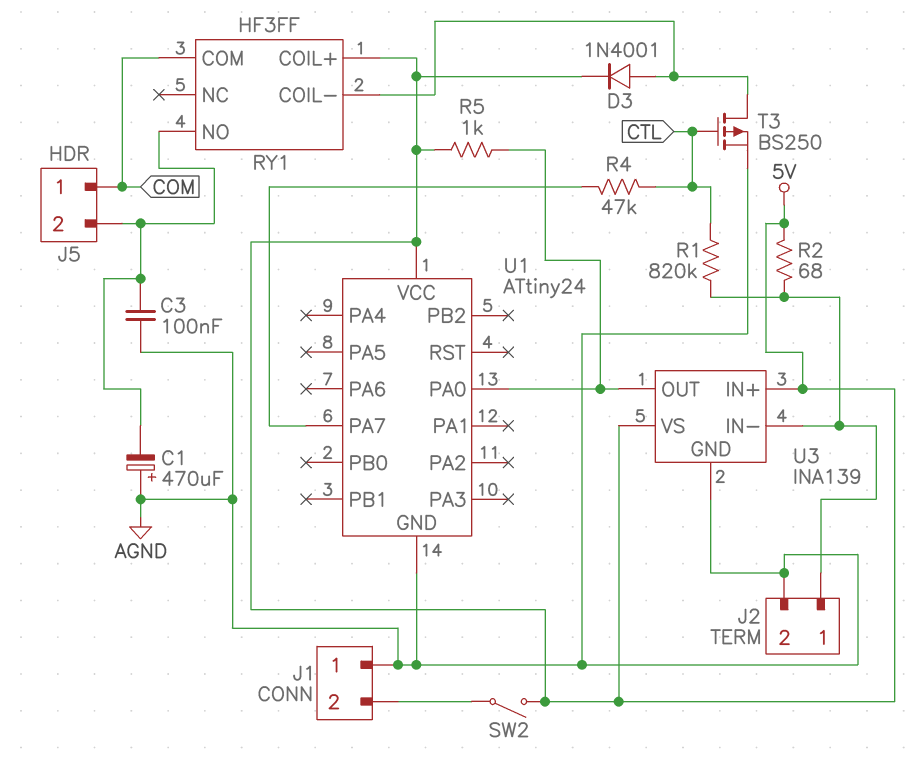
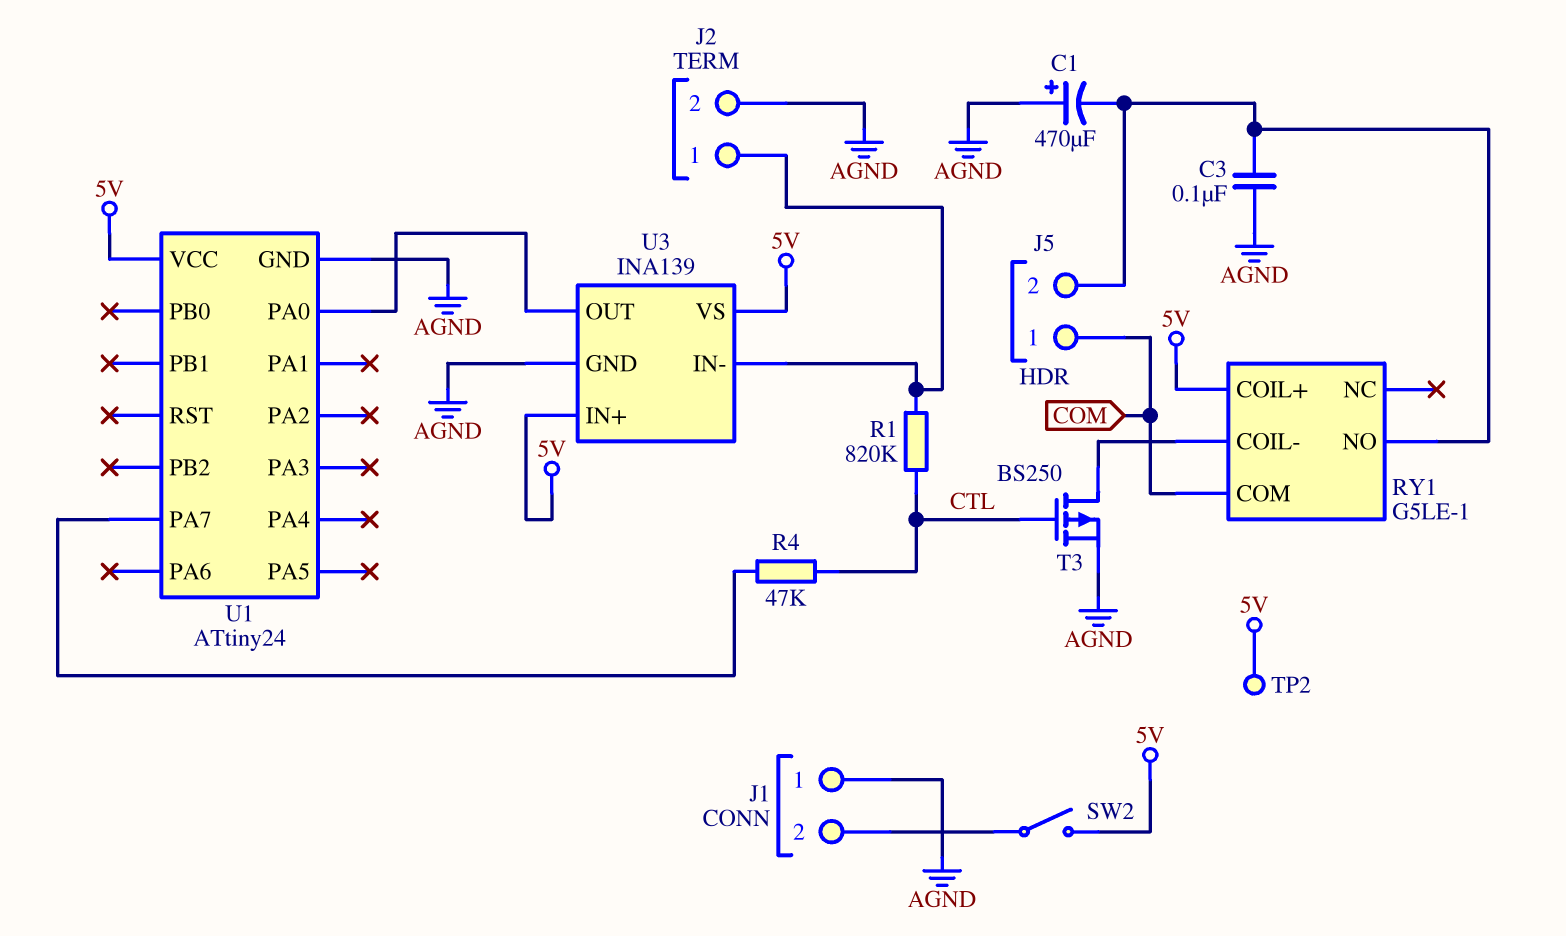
D3: diode 1N4001 (A RY1/COIL-, K 5V) -> none
R2: 68 (5V, J2/1) -> none
R5: 1k (5V, U1/PA0) -> none
RY1: HF3FF -> G5LE-1
TP2: none -> test point (5V)

